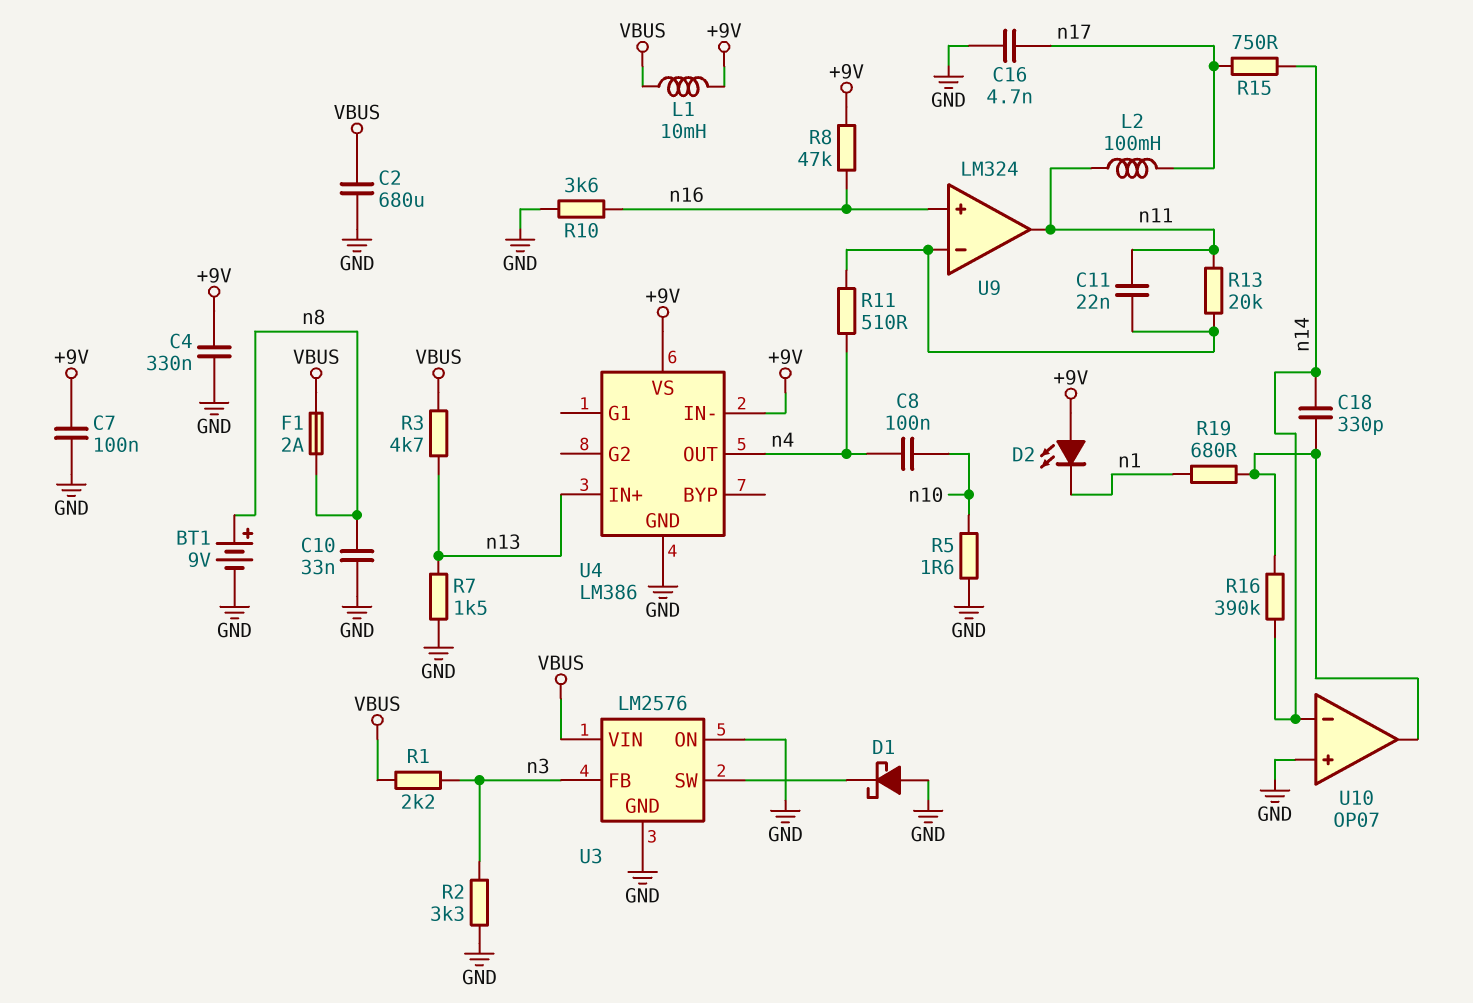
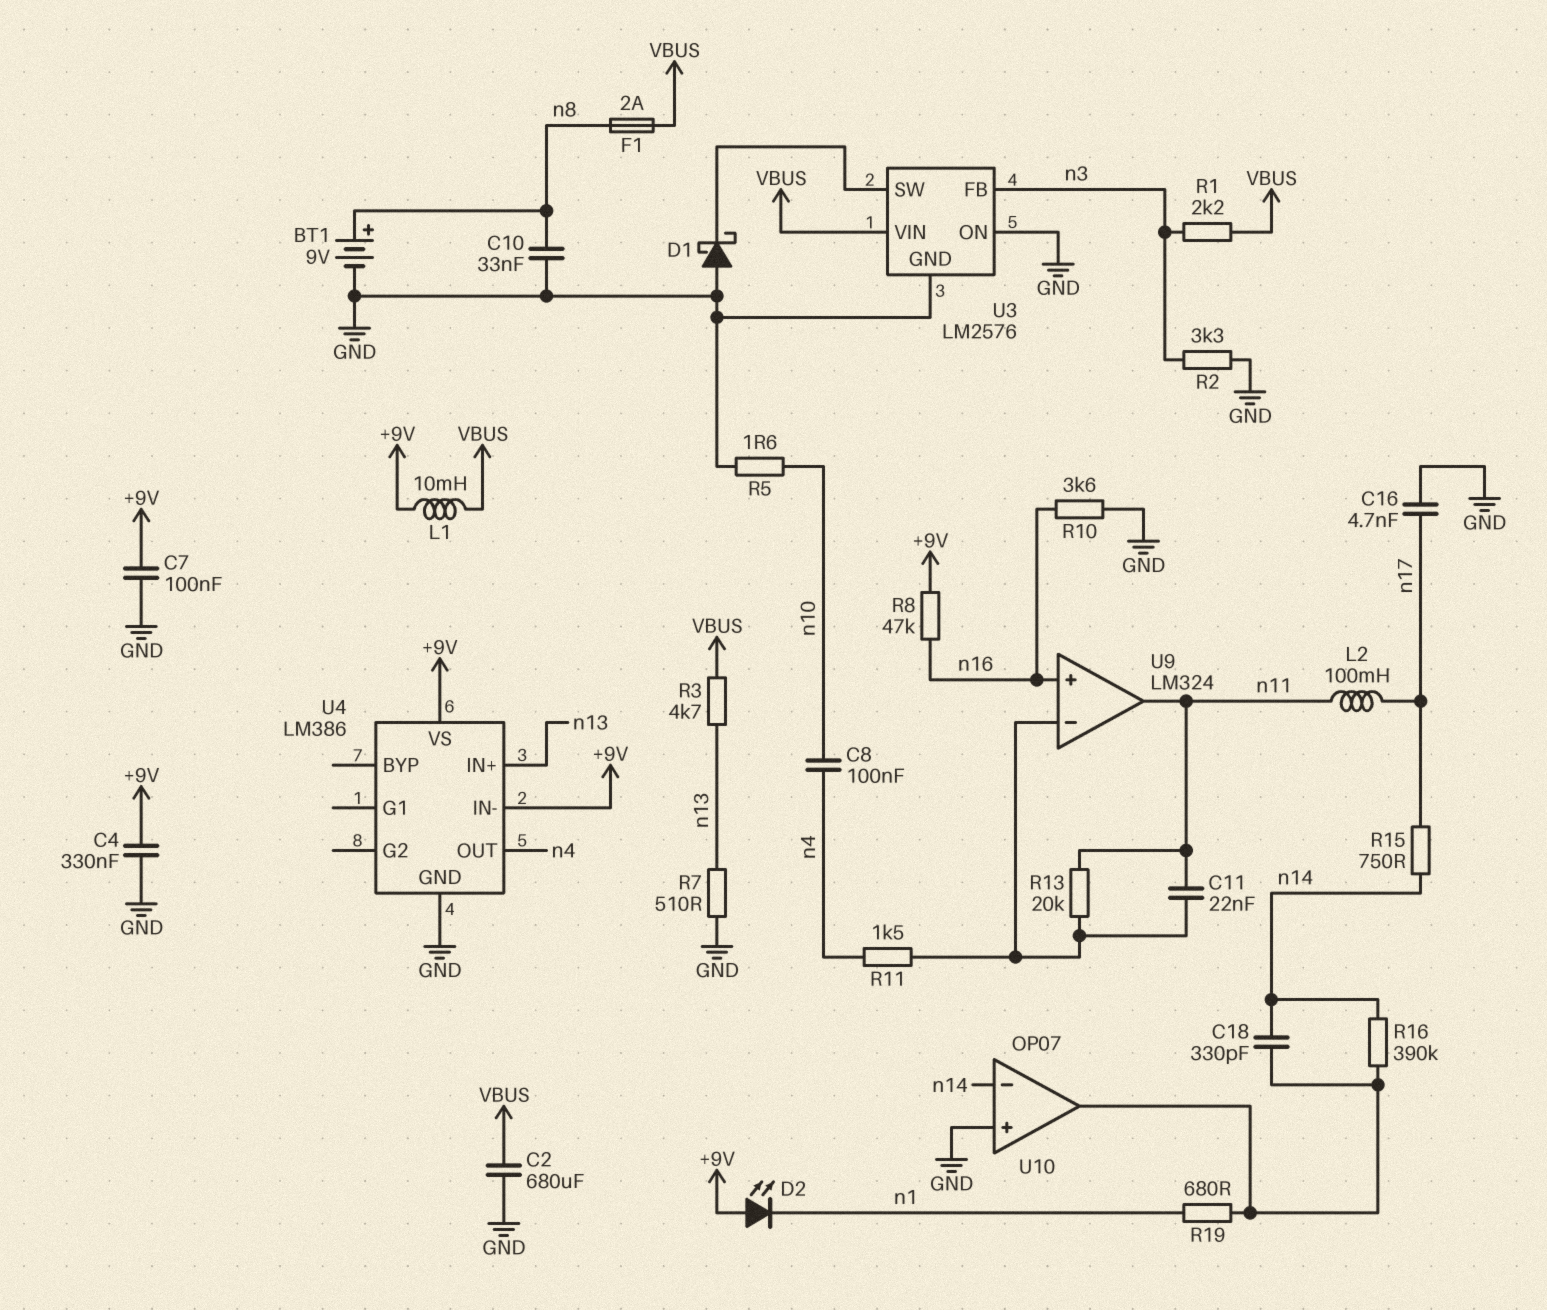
R7: 1.5k (GND, n13) -> 510 (GND, n13)
R11: 510 (U9/in-, n4) -> 1.5k (U9/in-, n4)

